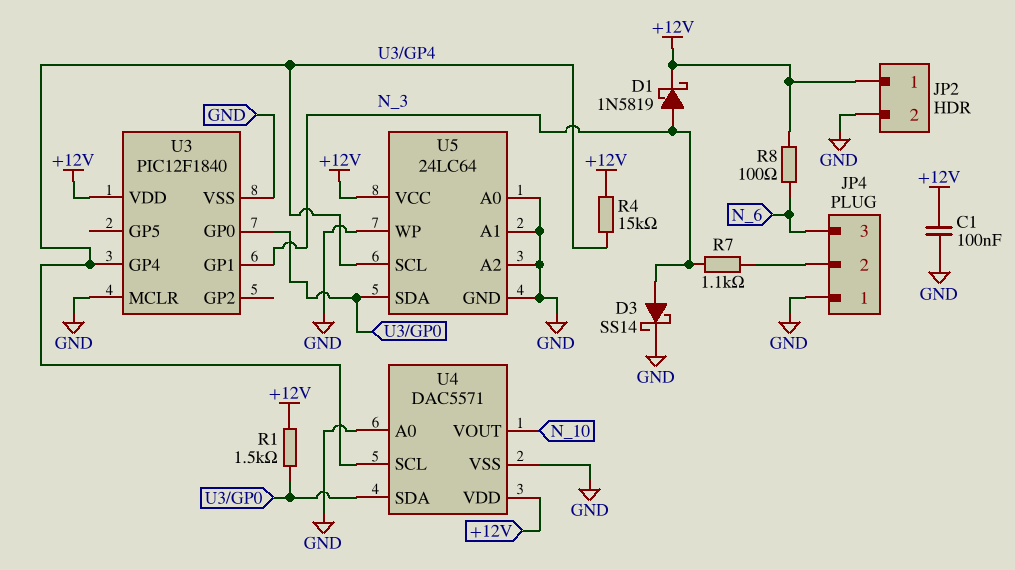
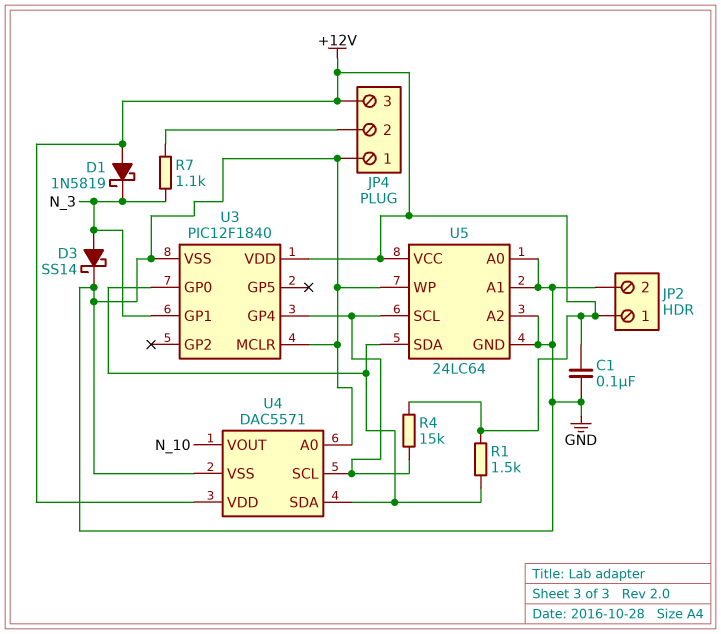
D1: schottky 1N5819 (A N_3, K +12V) -> schottky 1N5819 (A +12V, K N_3)
JP4 pin 3: N_6 -> +12V
R8: 100 (+12V, N_6) -> none

